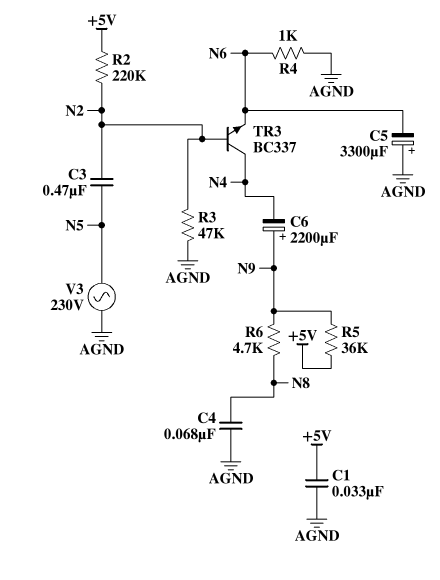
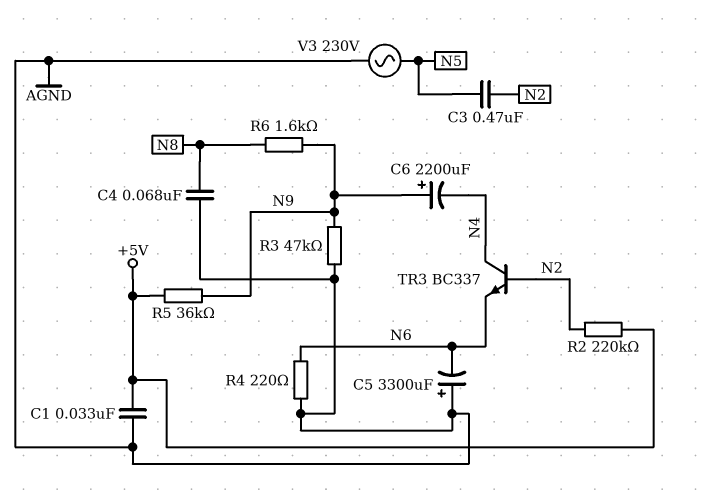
R3: 47k (AGND, N2) -> 47k (AGND, N9)
R4: 1k (AGND, N6) -> 220 (AGND, N6)
R6: 4.7k (N8, N9) -> 1.6k (N8, N9)

